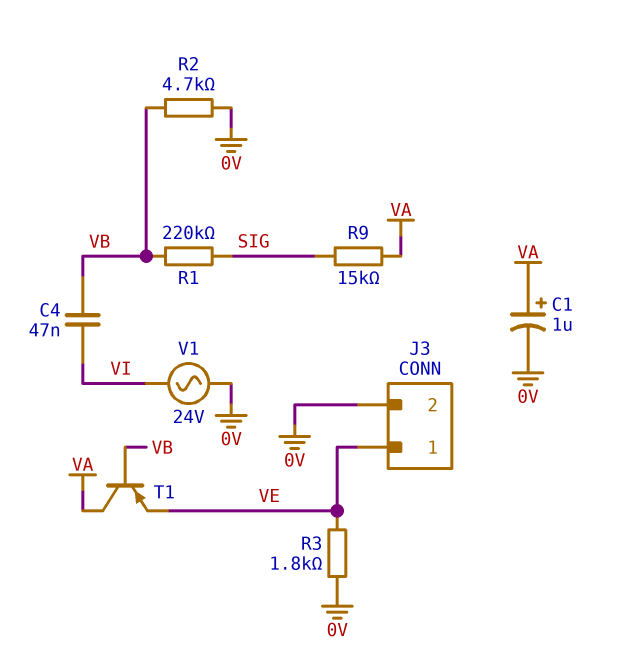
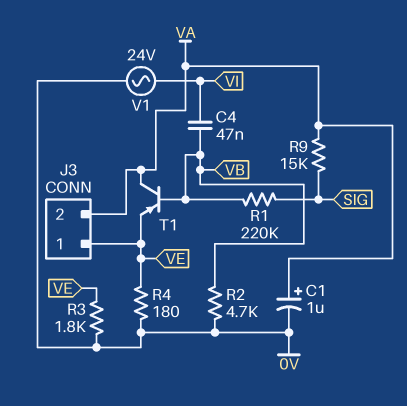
J3 pin 2: 0V -> VA
R4: none -> 180 (0V, VE)

